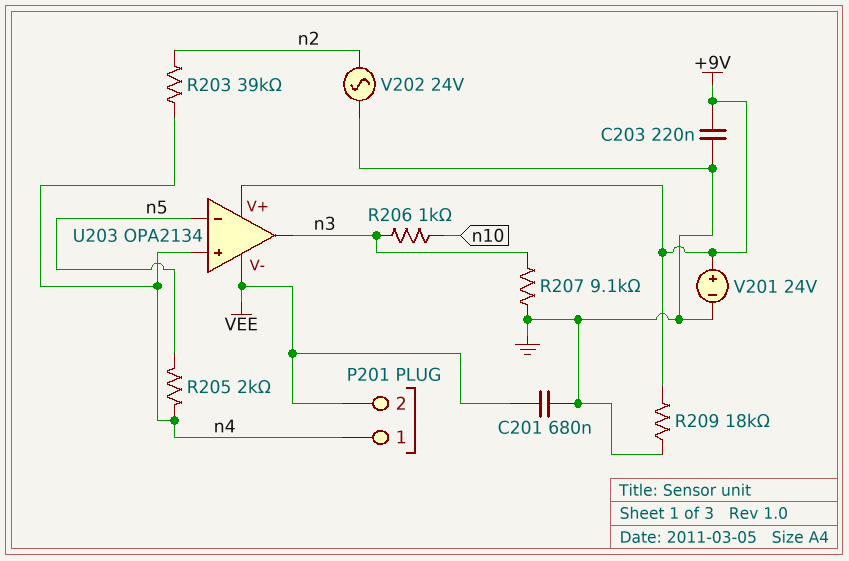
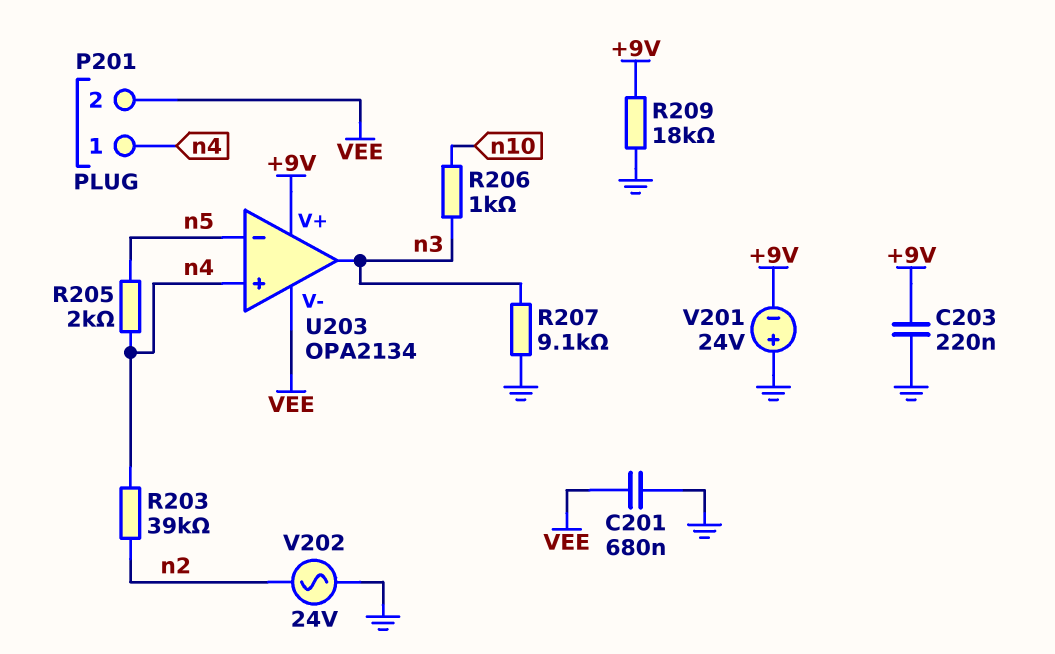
V201: 24V (plus +9V, minus GND) -> 24V (plus GND, minus +9V)

